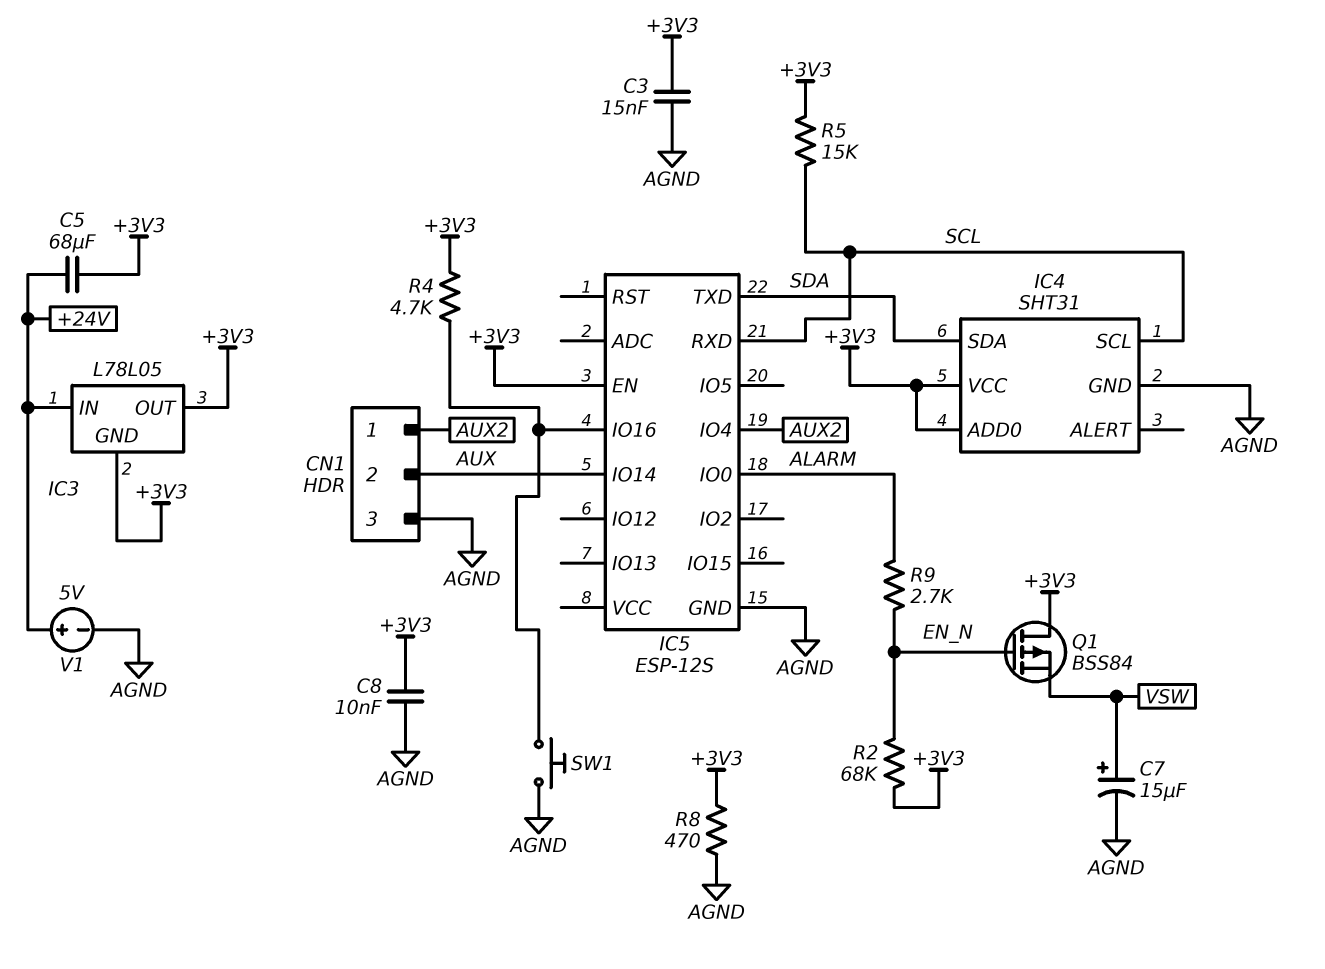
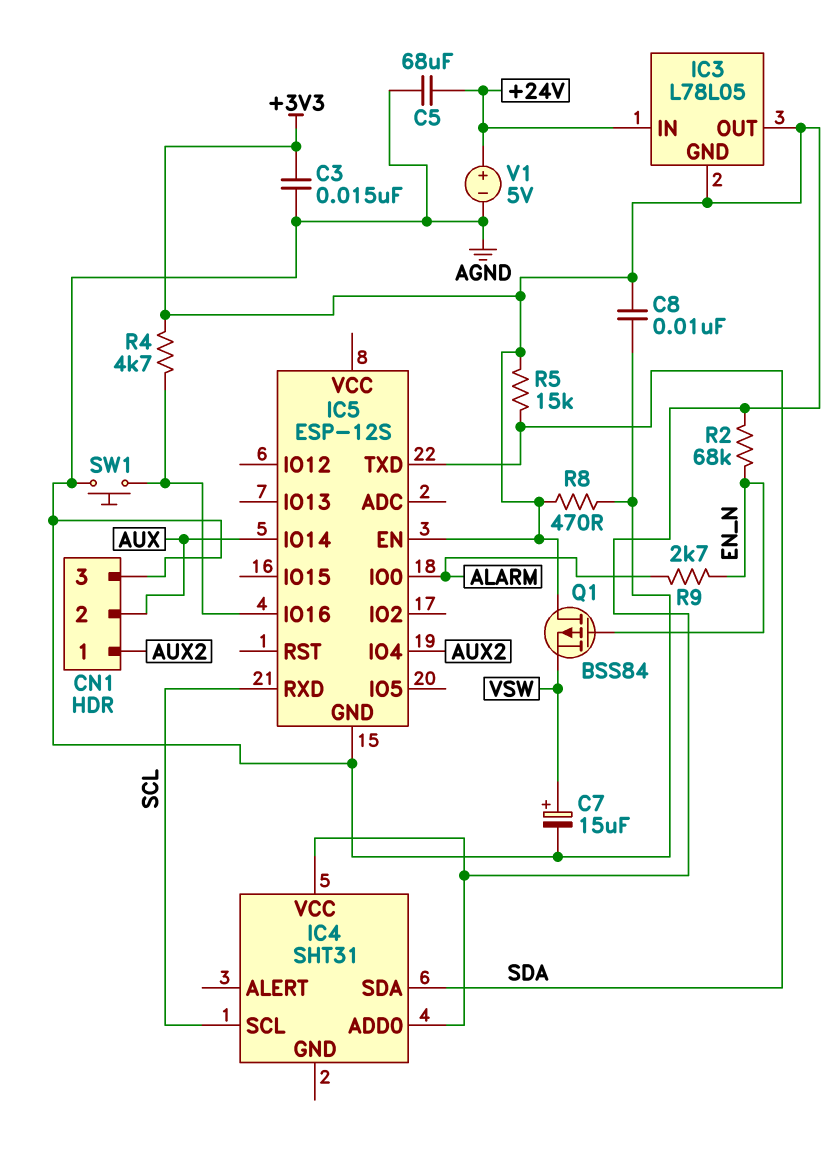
C5: 68uF (+3V3, +24V) -> 68uF (+24V, AGND)
IC4 pin GND: AGND -> none
R5: 15k (+3V3, SCL) -> 15k (+3V3, SDA)

